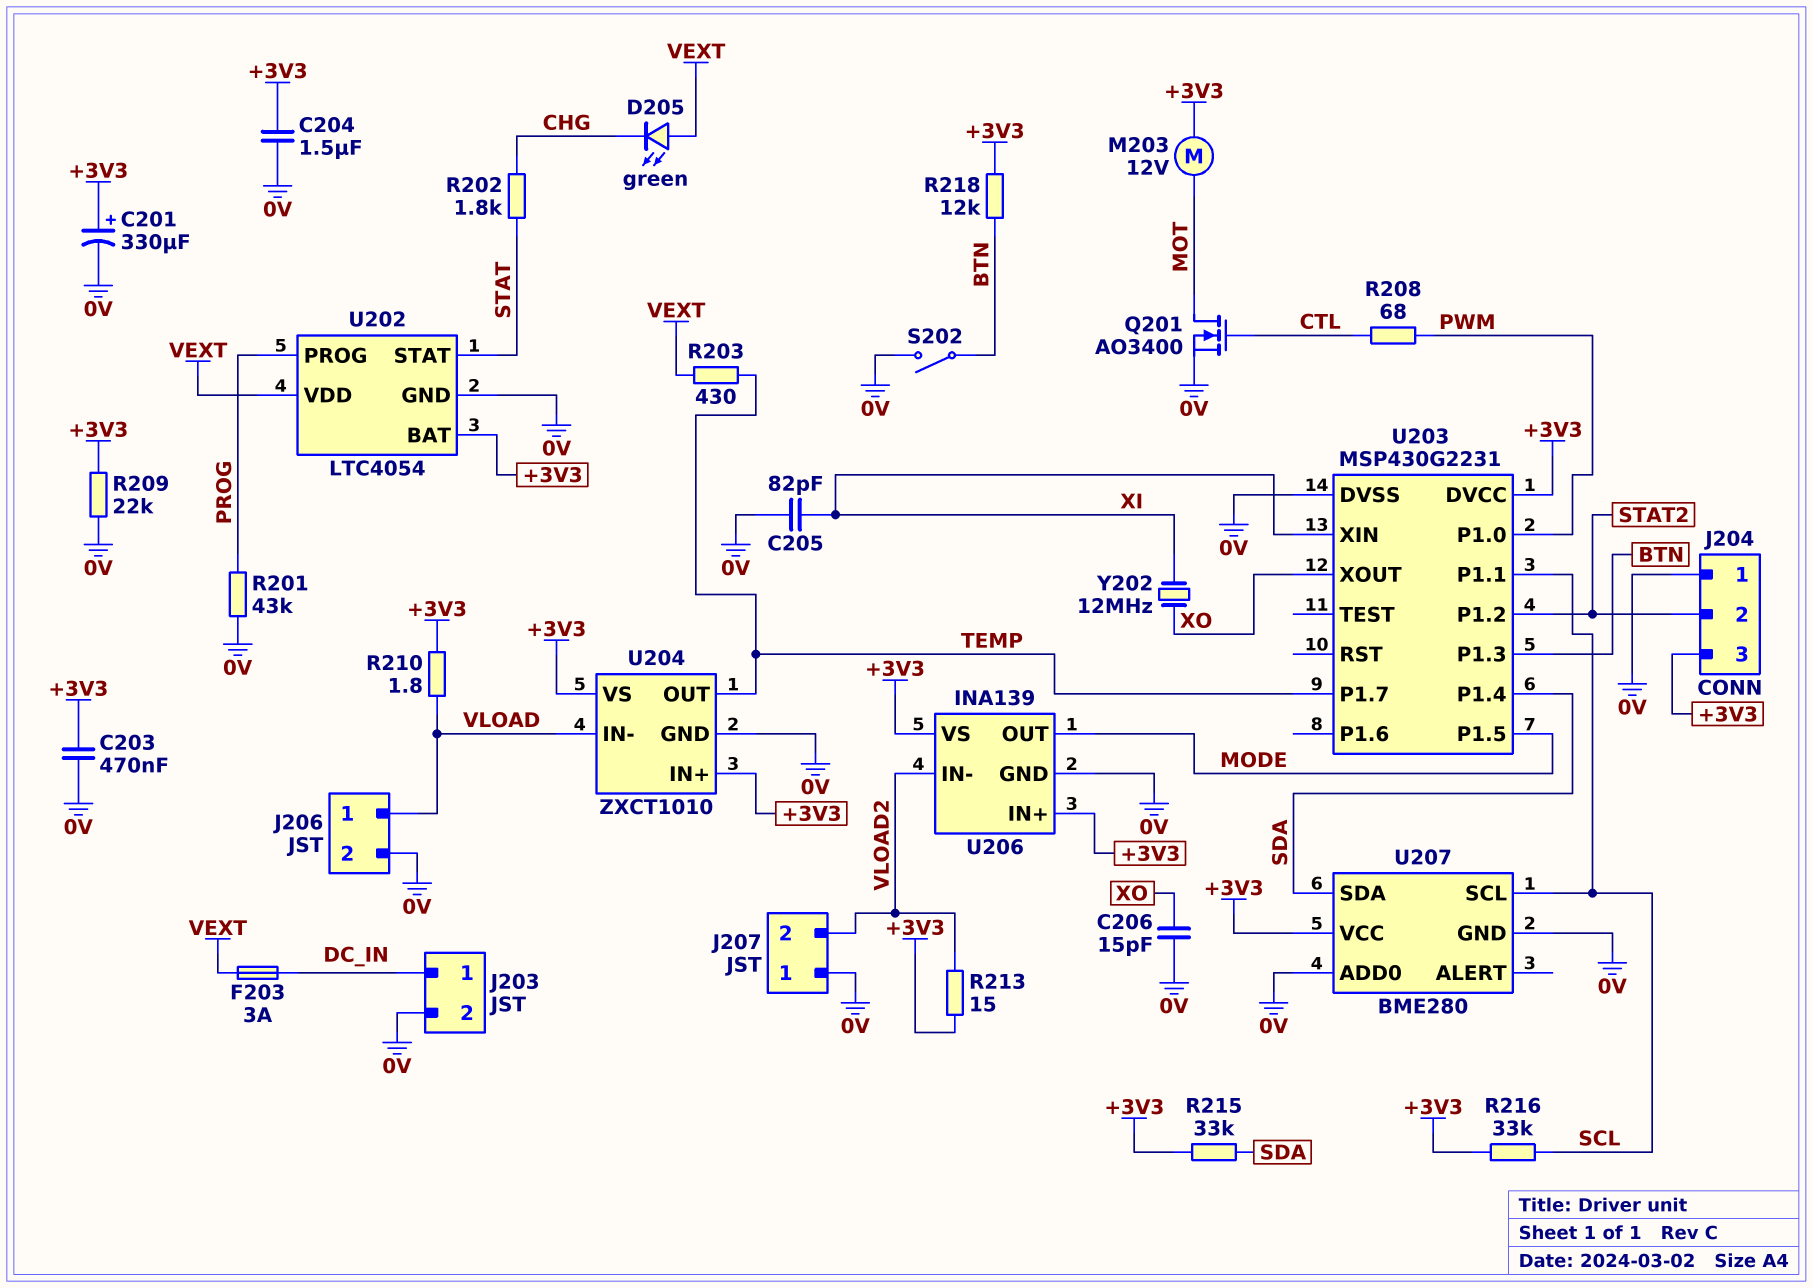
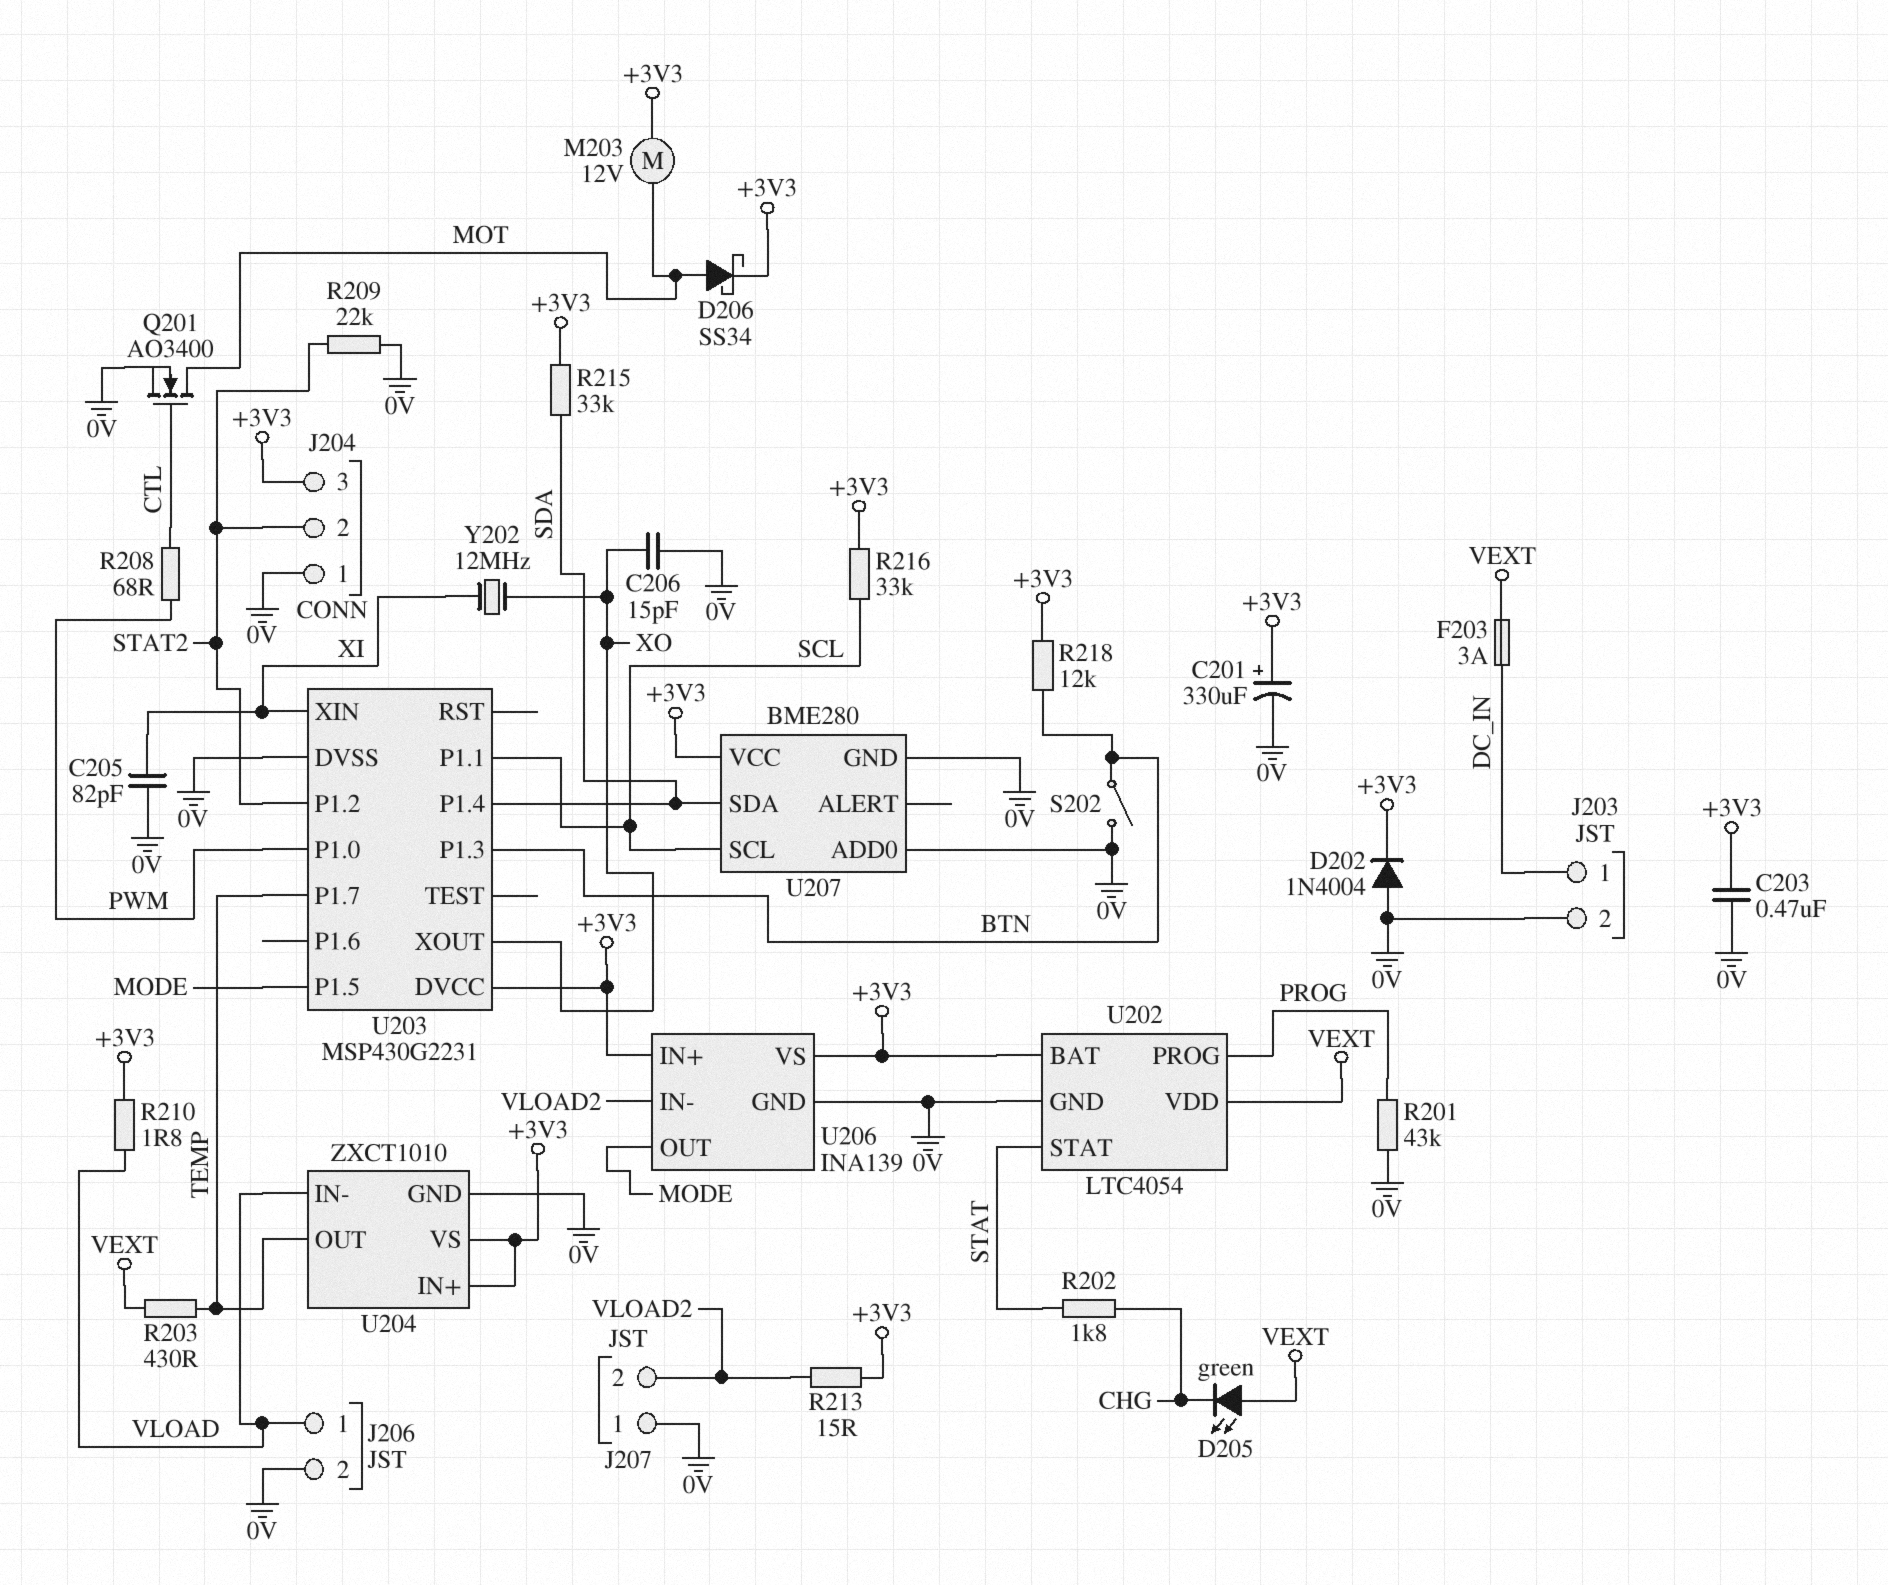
C204: 1.5uF (+3V3, 0V) -> none
D202: none -> diode 1N4004 (A 0V, K +3V3)
D206: none -> schottky SS34 (A MOT, K +3V3)
R209: 22k (+3V3, 0V) -> 22k (0V, STAT2)

